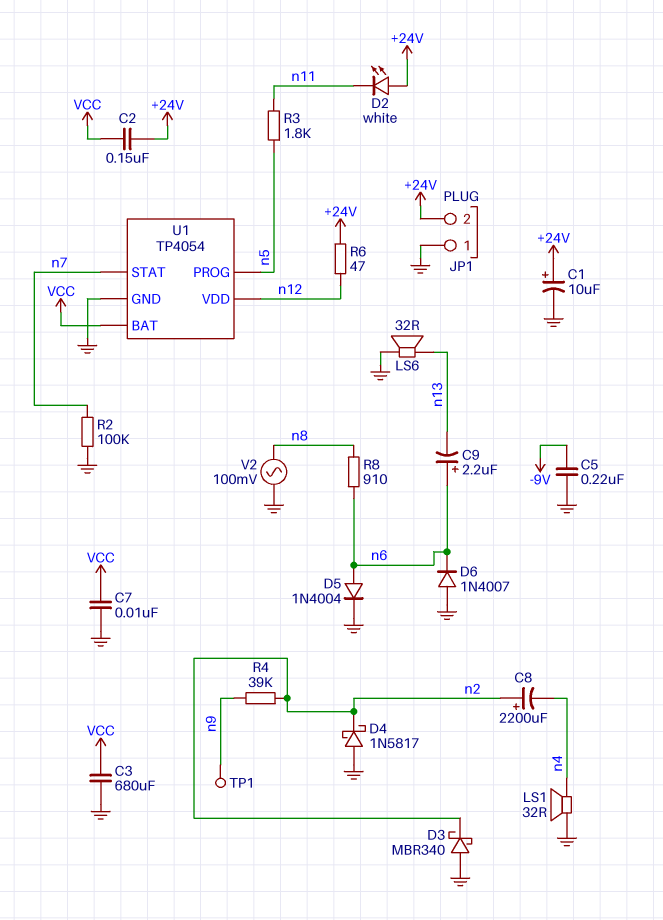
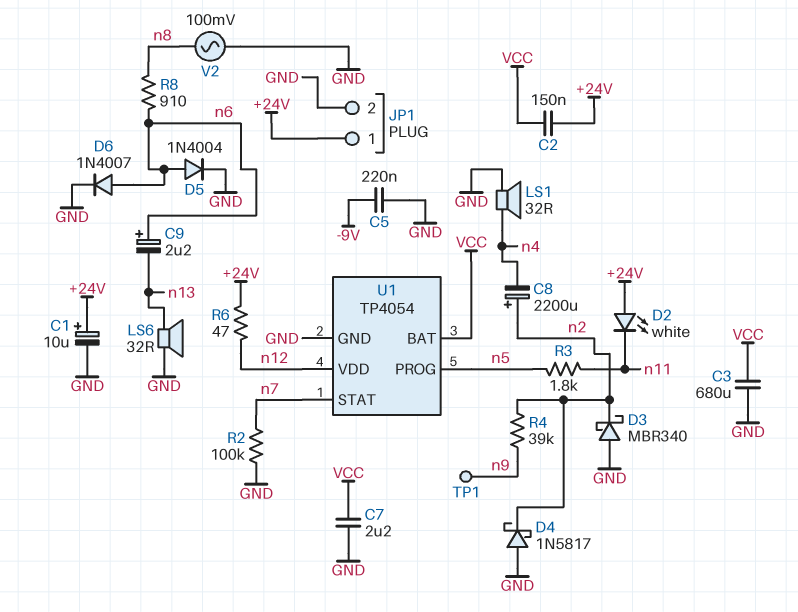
C7: 10nF (GND, VCC) -> 2.2uF (GND, VCC)
D6: diode 1N4007 (A GND, K n6) -> diode 1N4007 (A n6, K GND)
JP1 pin 1: GND -> +24V
JP1 pin 2: +24V -> GND

